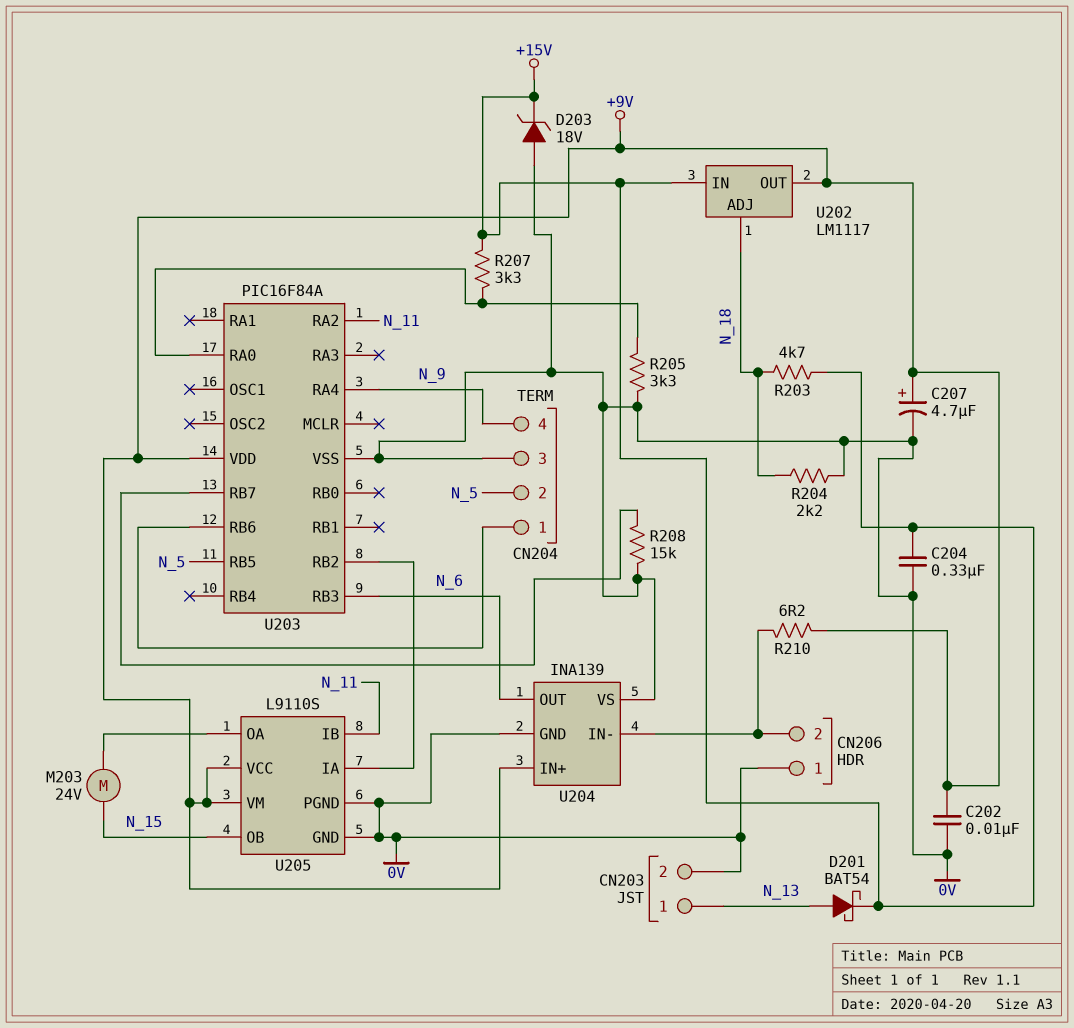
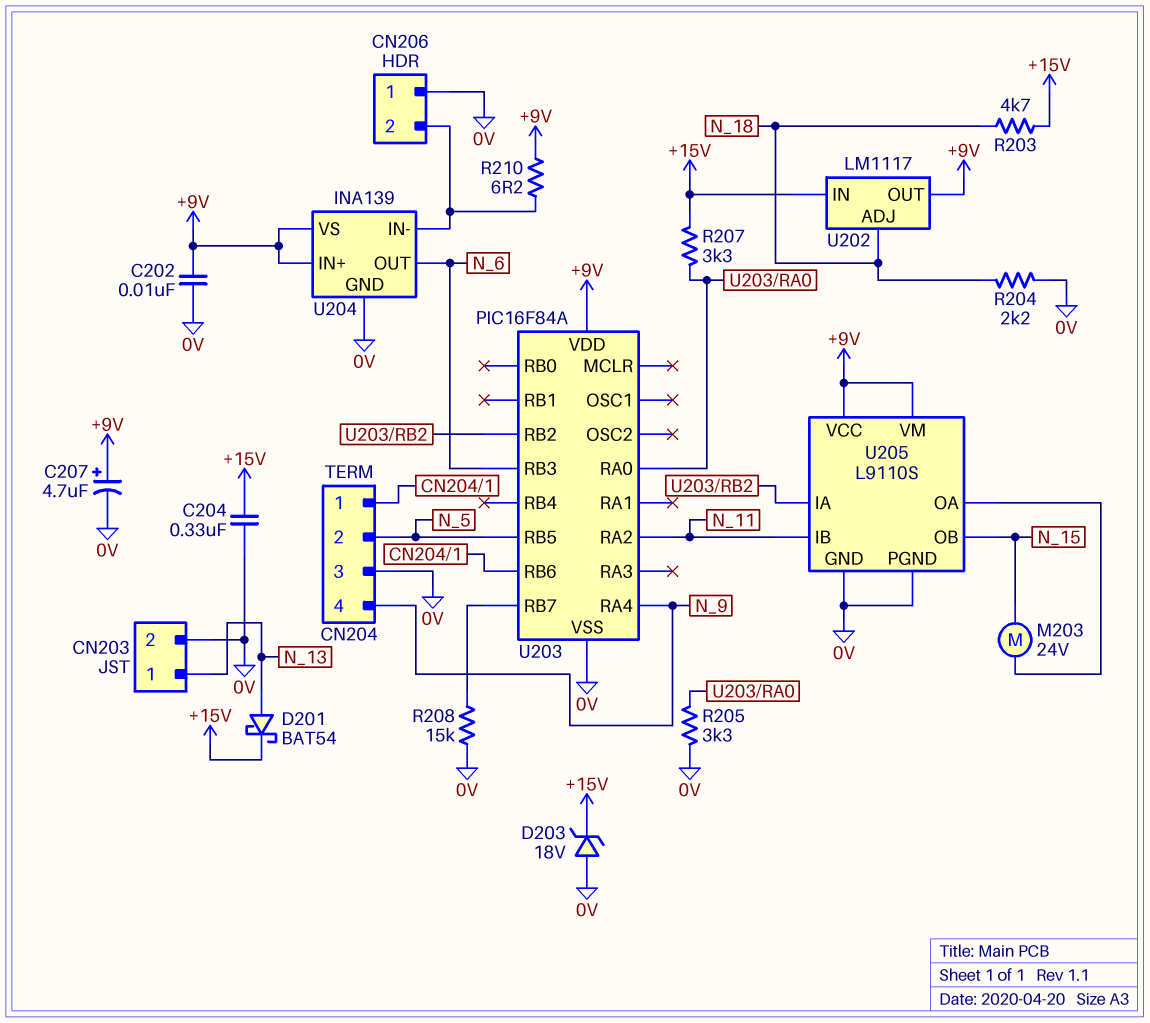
U204 pin VS: 0V -> +9V

